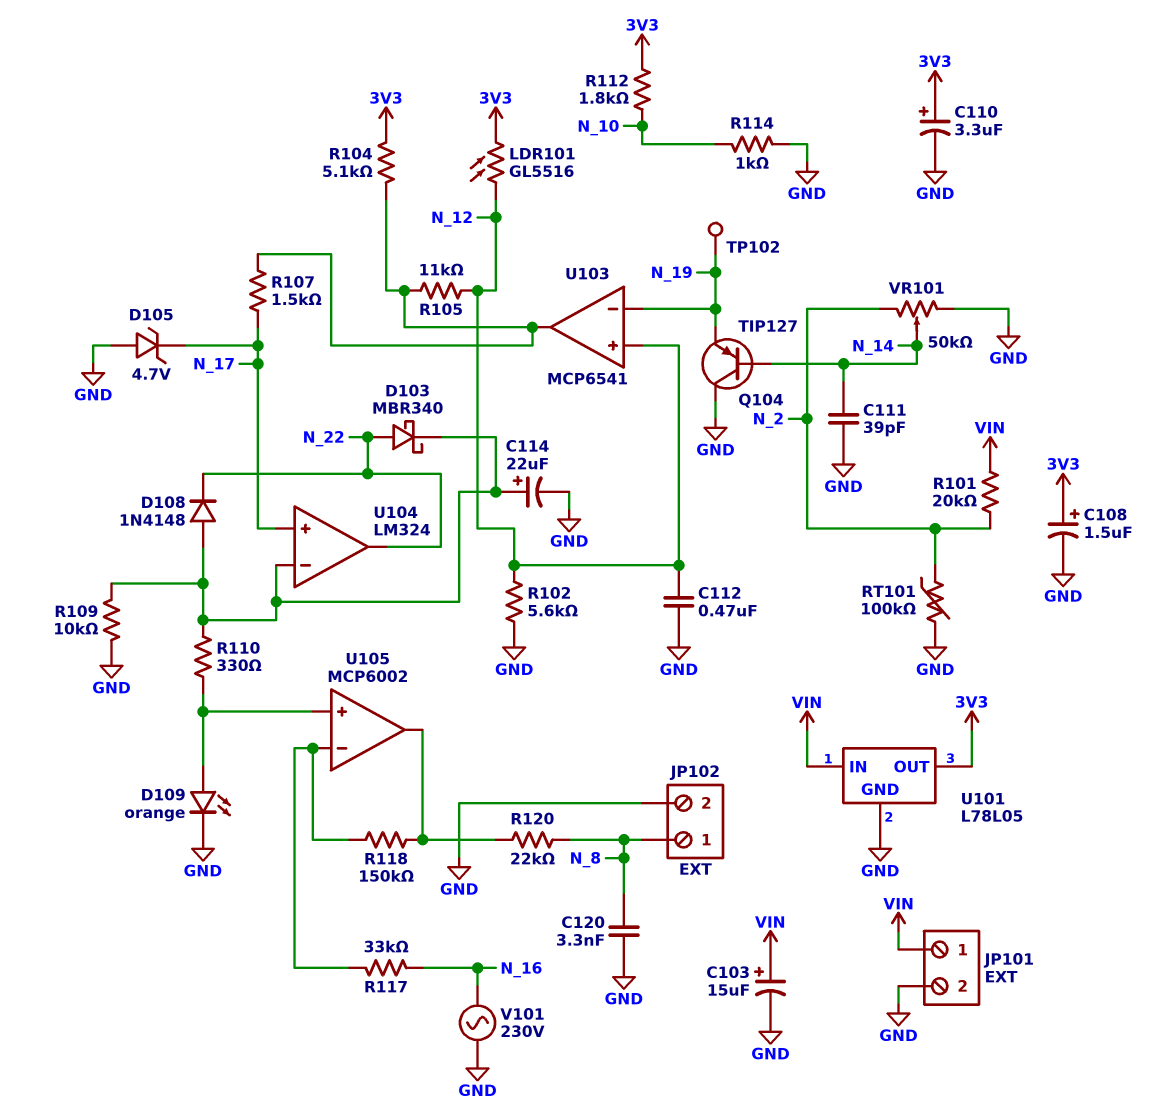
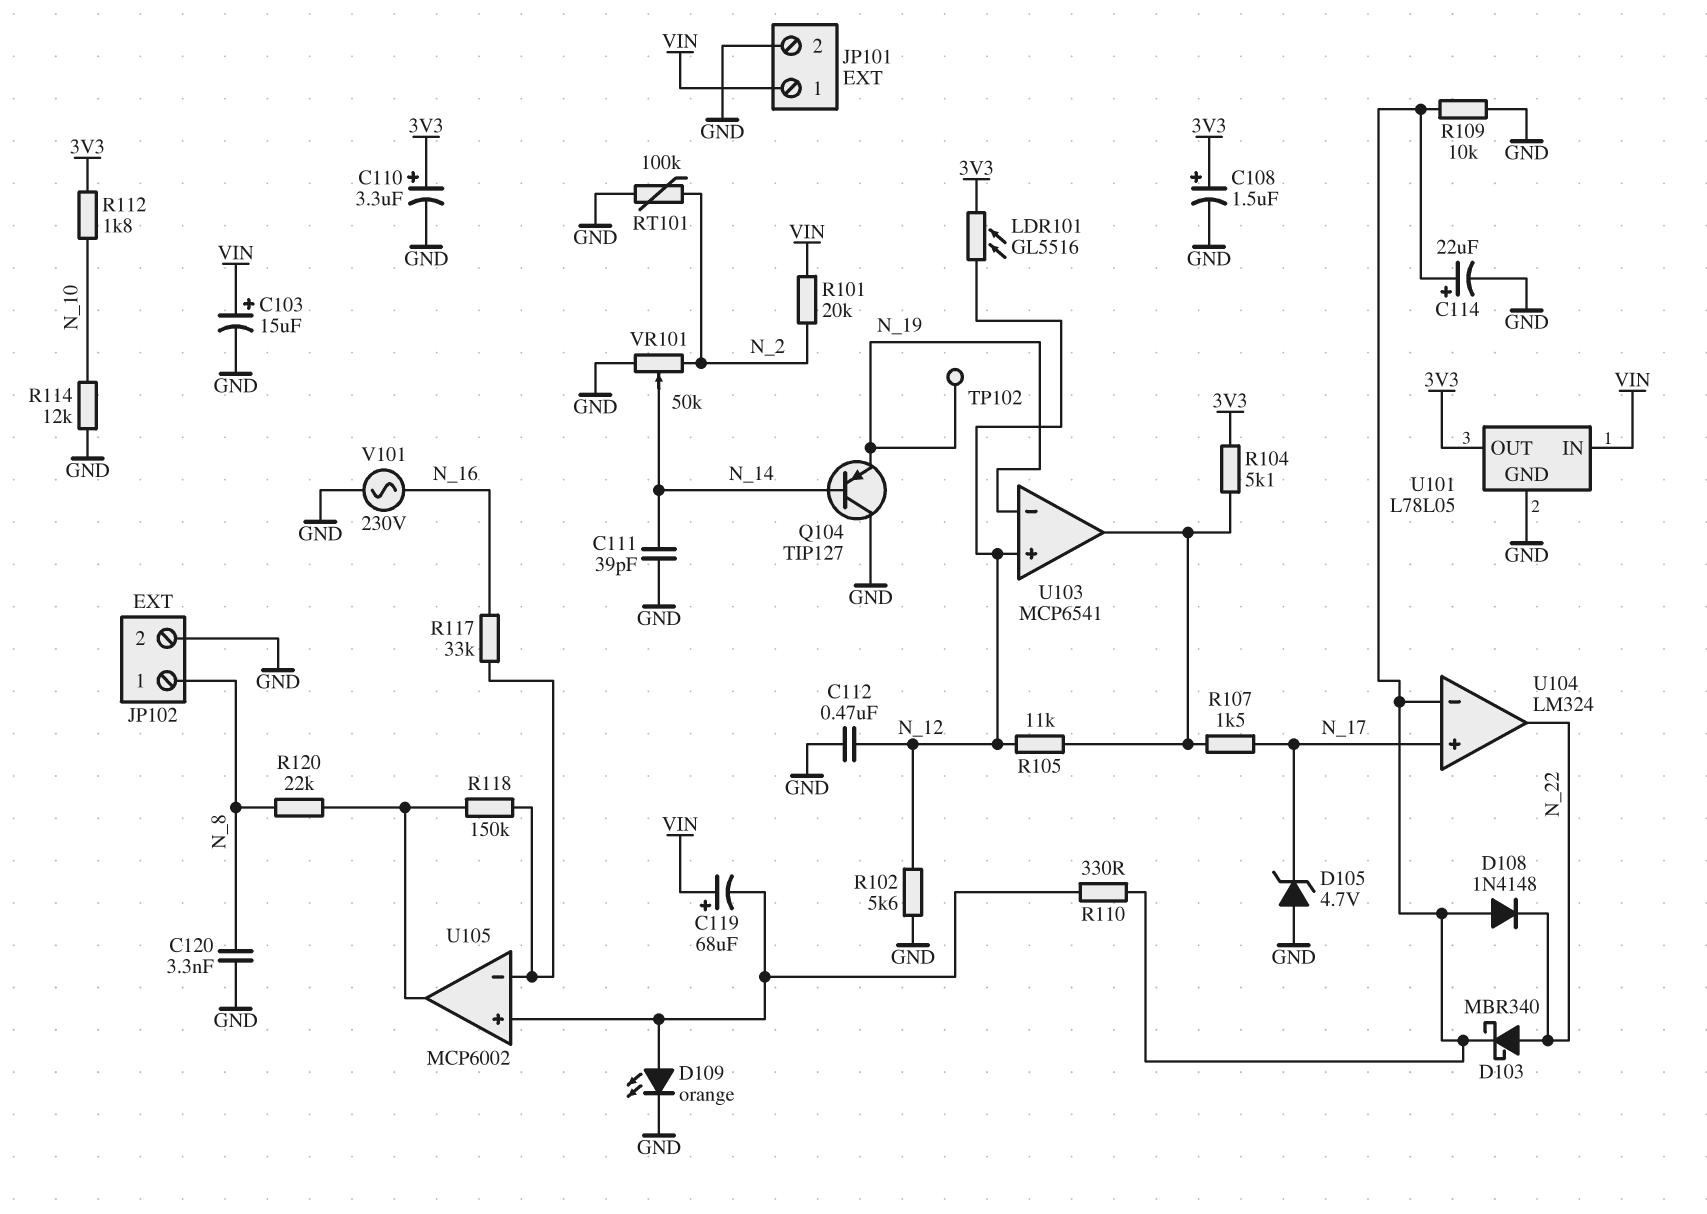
C119: none -> 68uF (plus VIN, minus U105/in+)
R114: 1k (GND, N_10) -> 12k (GND, N_10)

